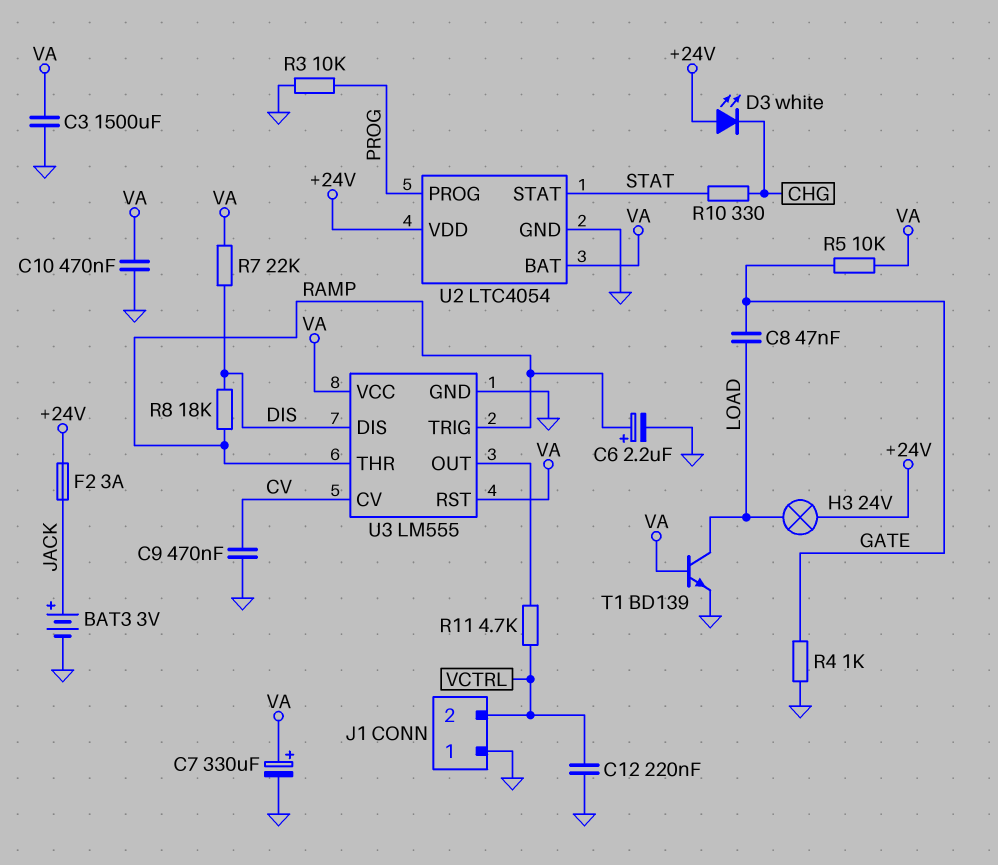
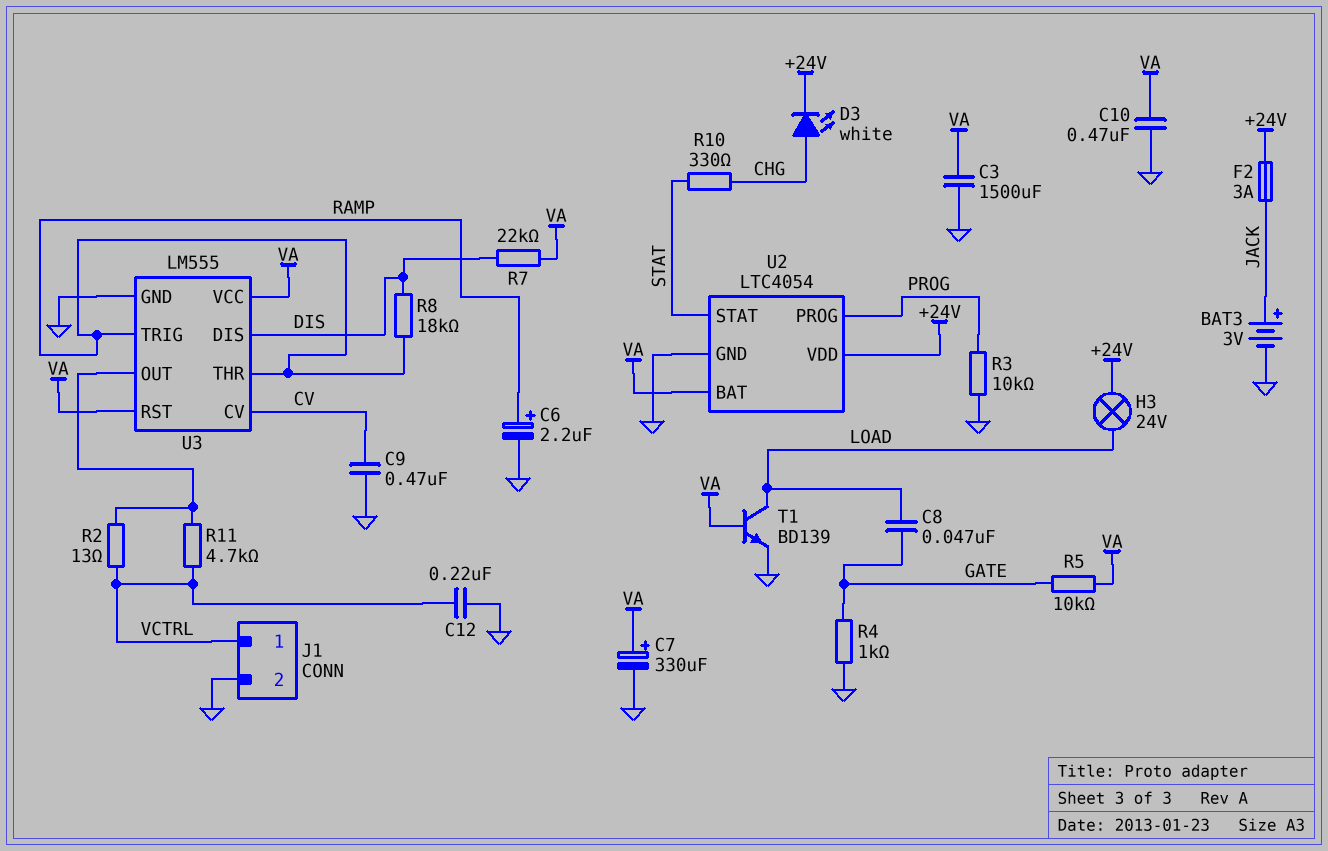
D3: LED white (A +24V, K CHG) -> LED white (A CHG, K +24V)
J1 pin 1: GND -> VCTRL
J1 pin 2: VCTRL -> GND
R2: none -> 13 (U3/OUT, VCTRL)

